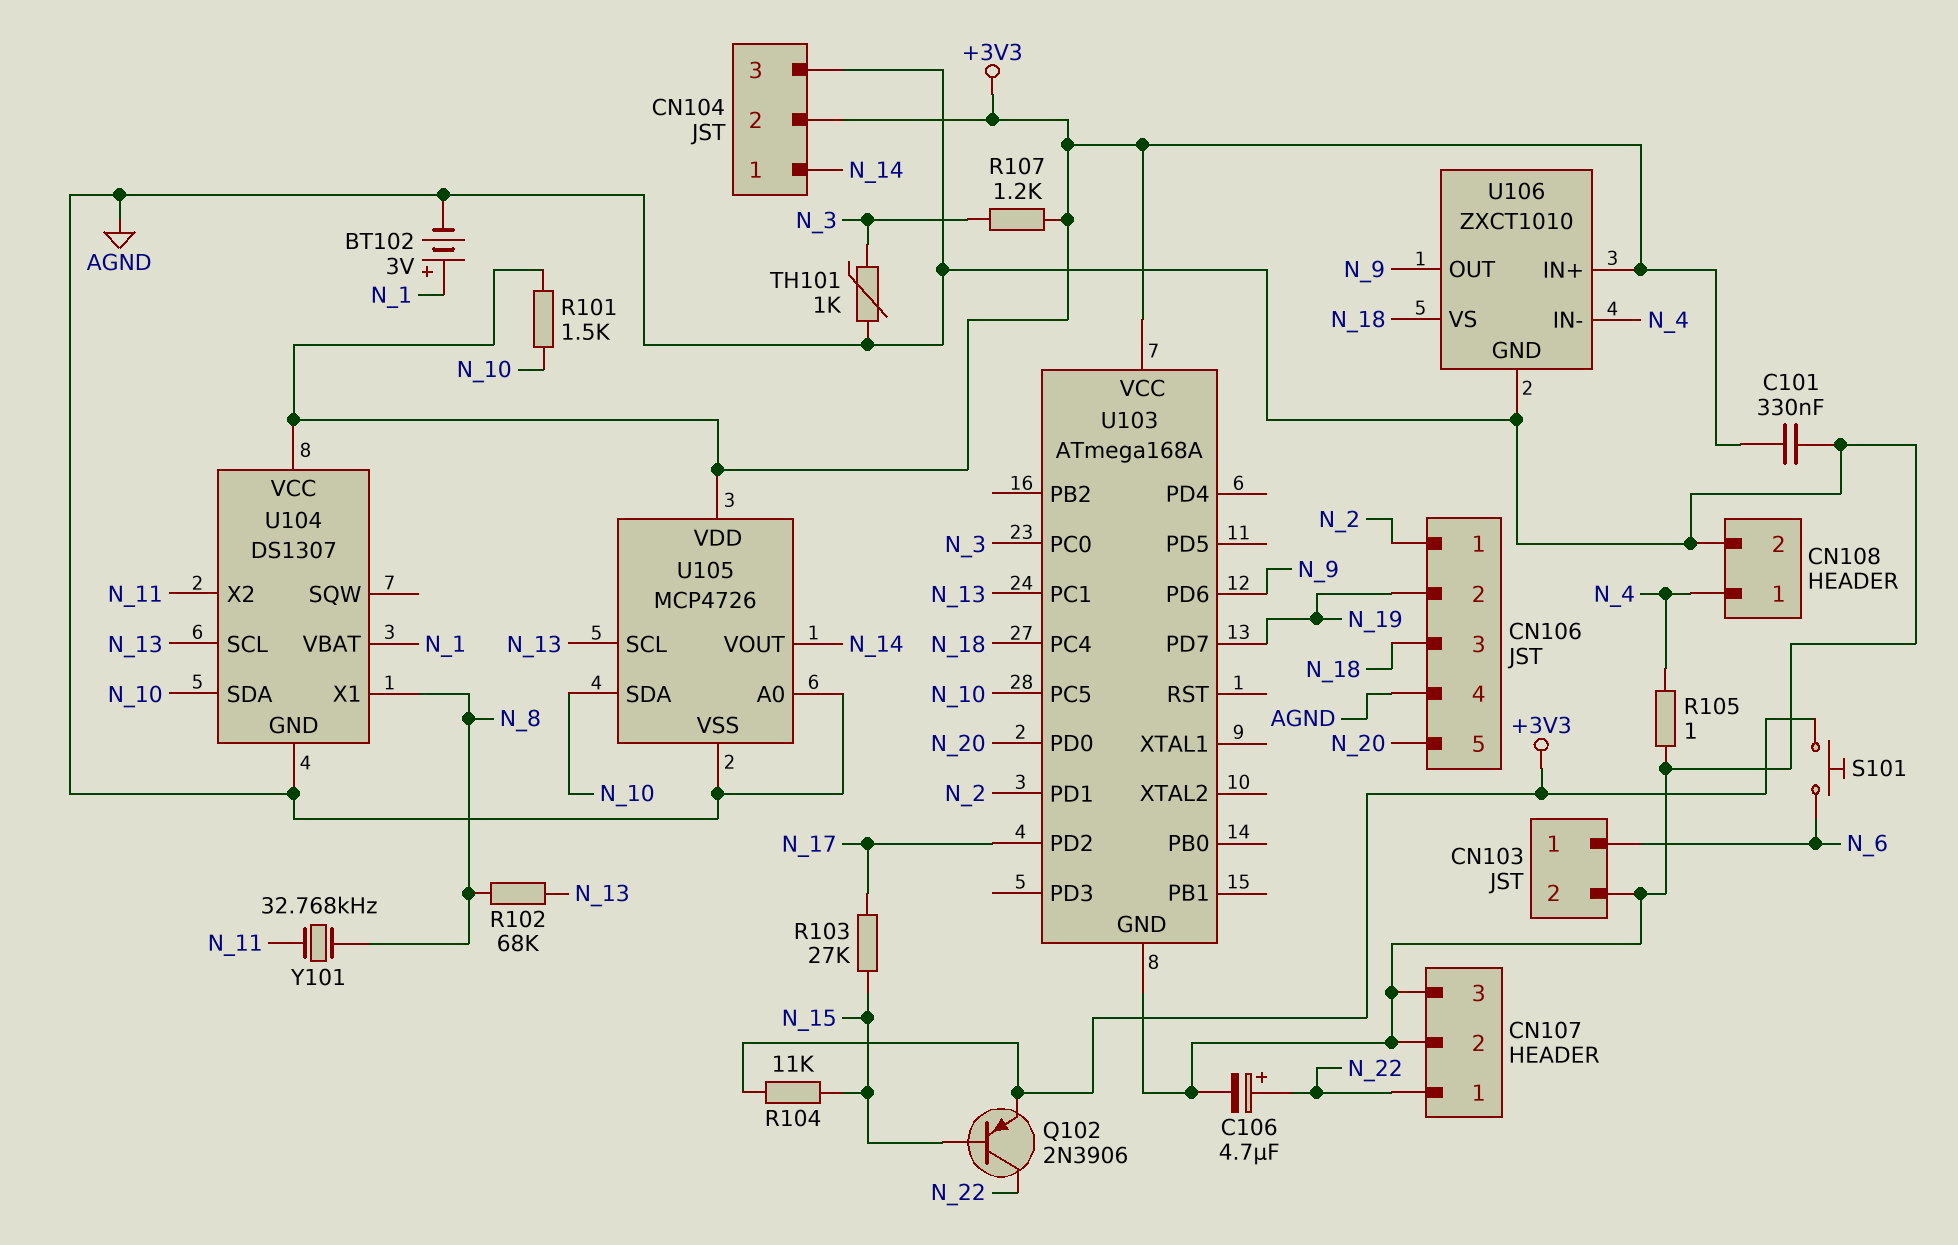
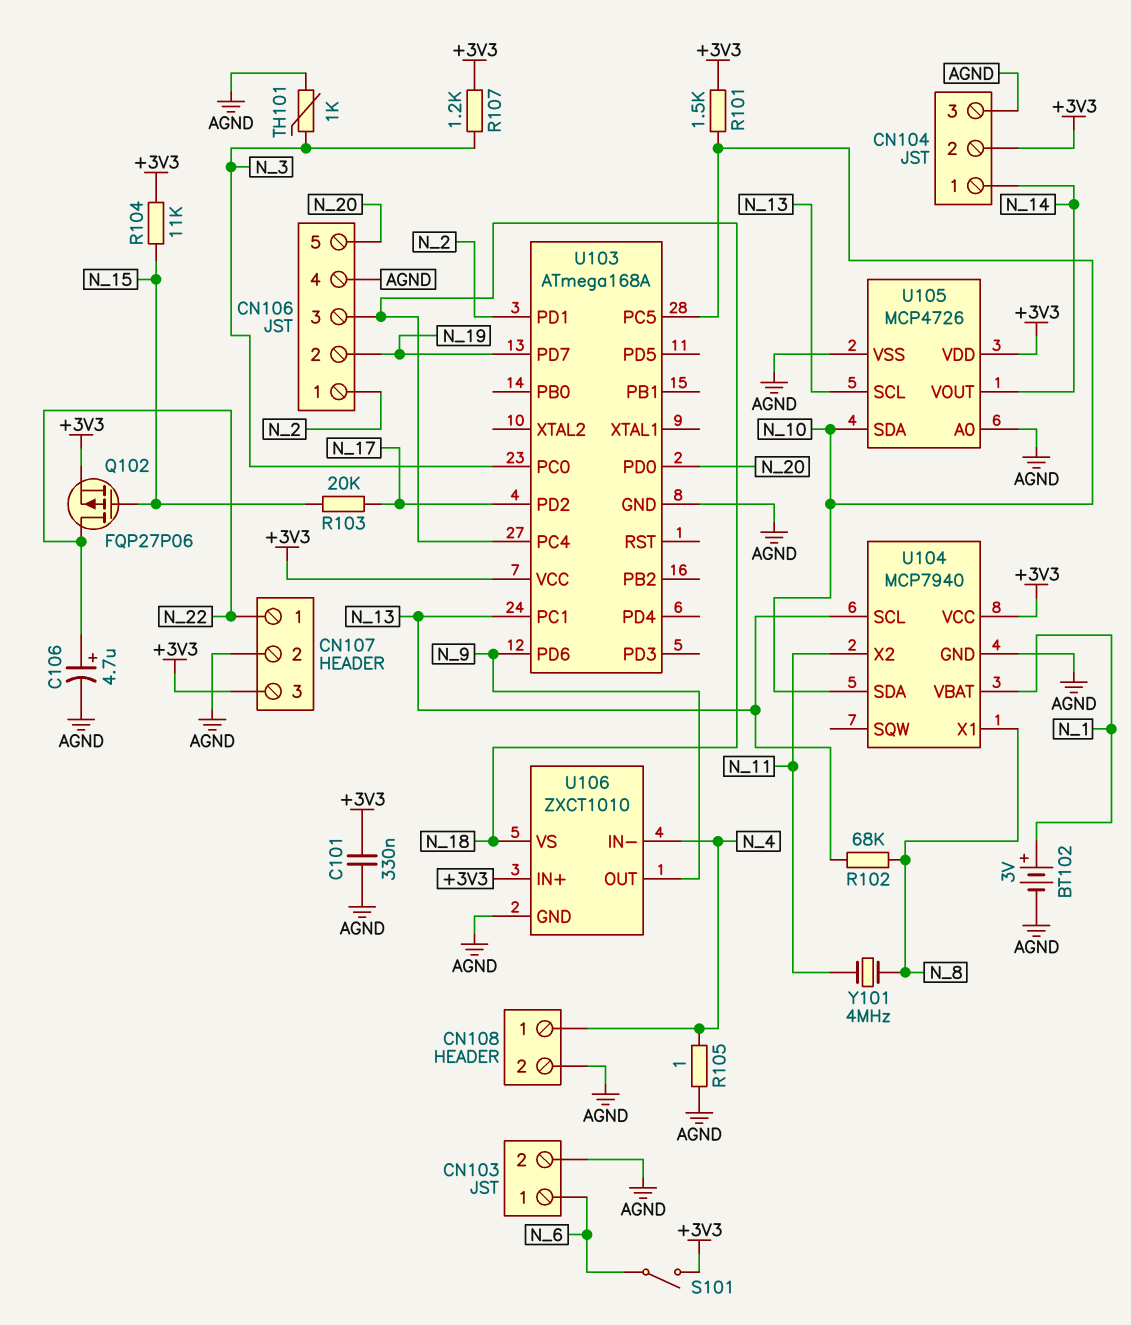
CN107 pin 3: AGND -> +3V3
Q102: PNP 2N3906 (B N_15, C N_22, E +3V3) -> PMOS FQP27P06 (G N_15, D N_22, S +3V3)
R103: 27k (N_15, N_17) -> 20k (N_15, N_17)
S101: button (+3V3, N_6) -> switch (+3V3, N_6)
U104: DS1307 -> MCP7940
Y101: 32.768kHz (N_8, N_11) -> 4MHz (N_8, N_11)

